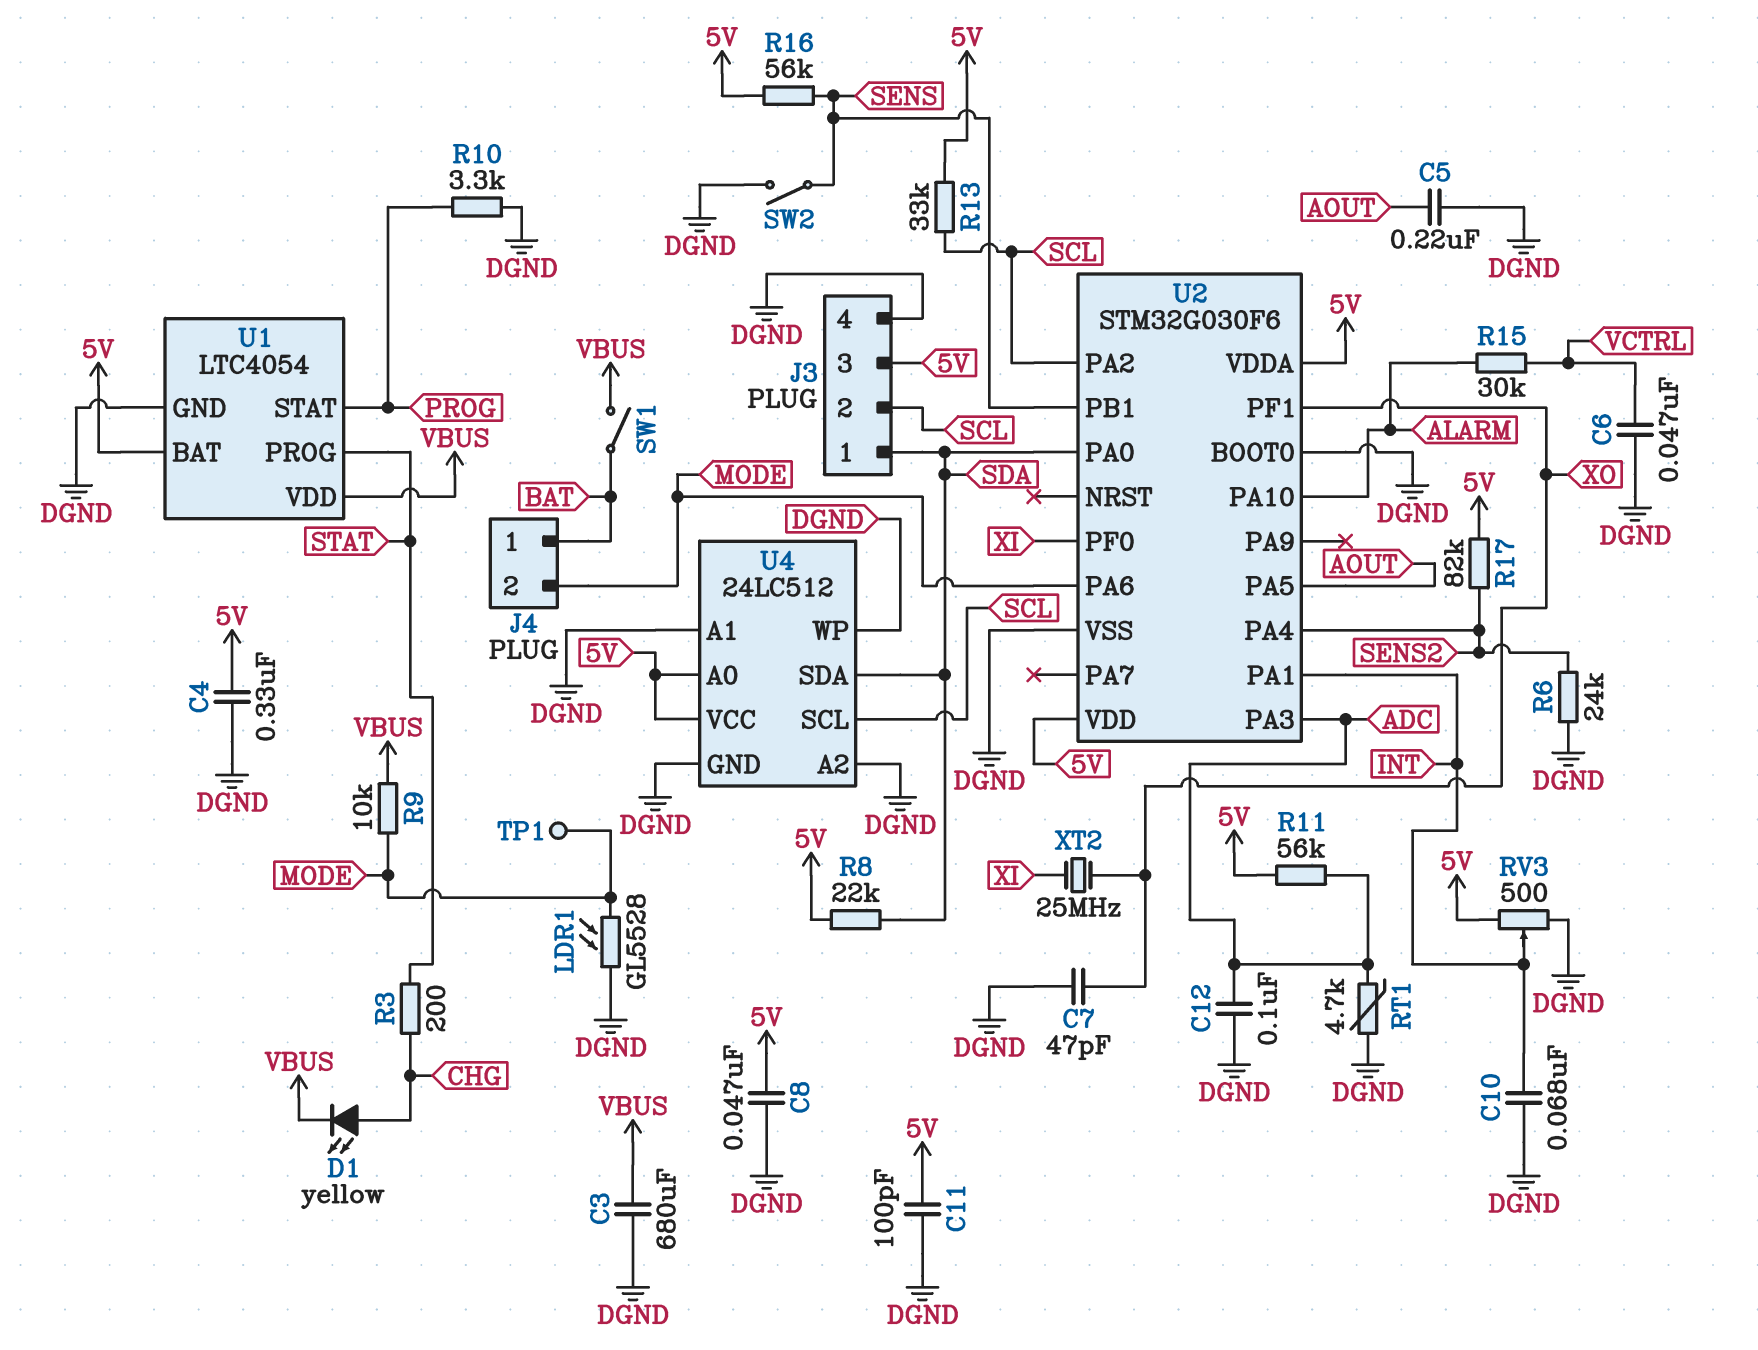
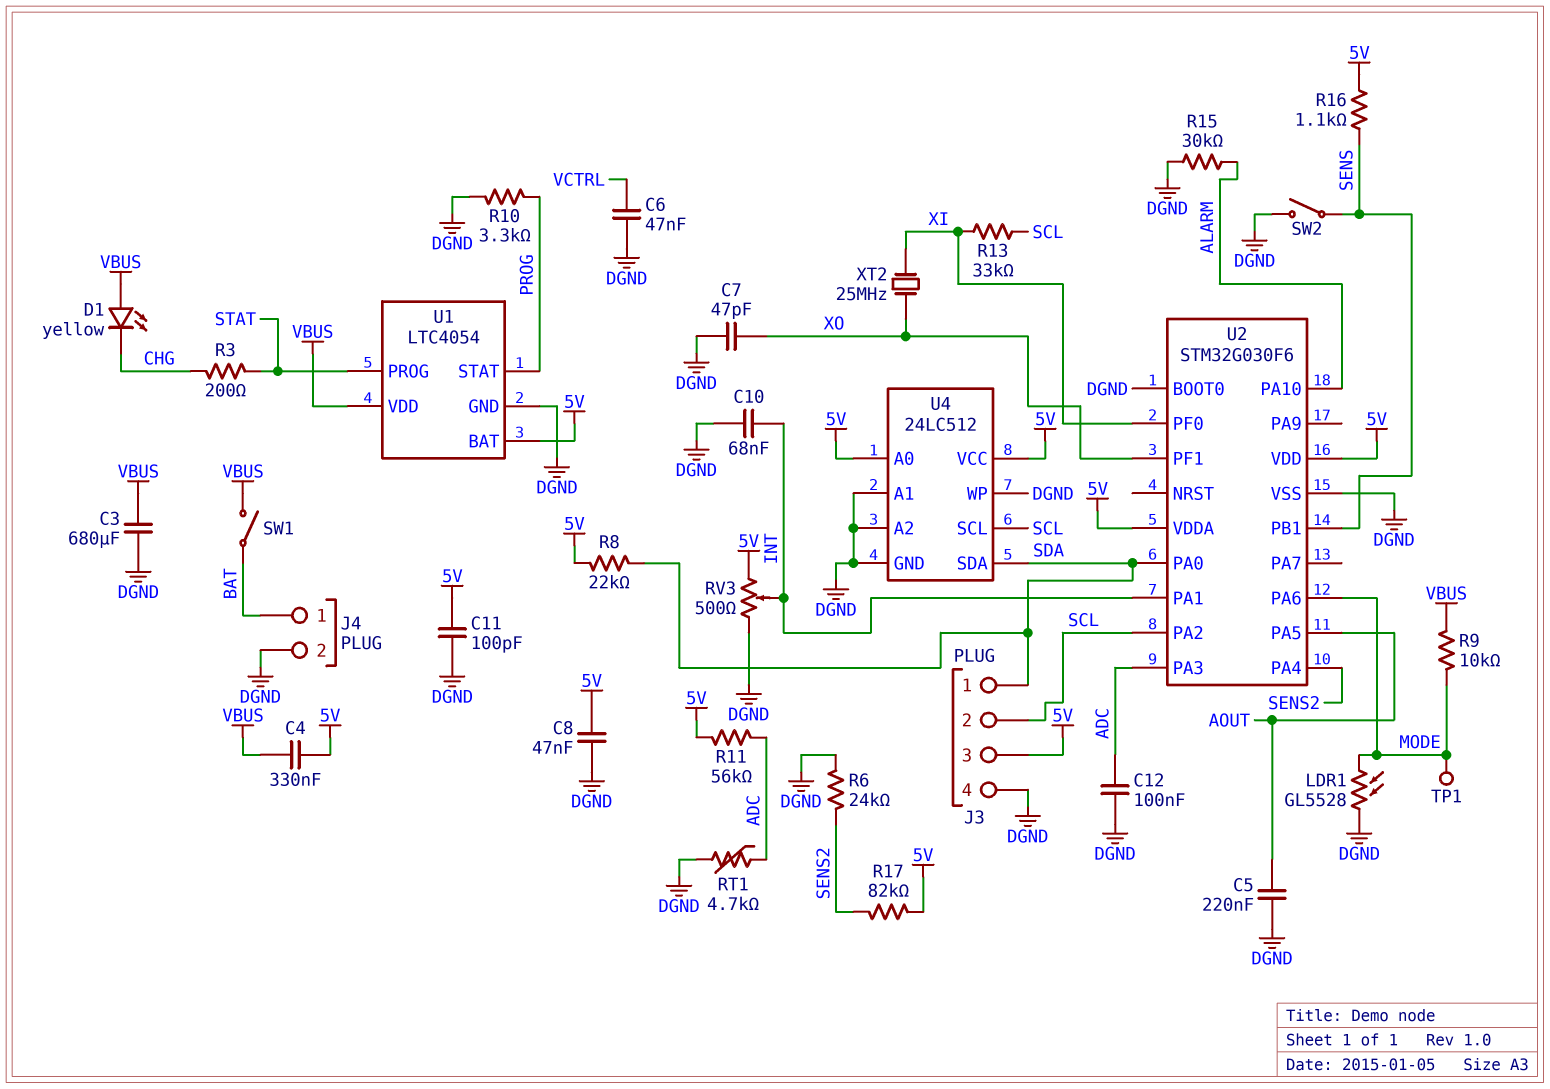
C4: 330nF (5V, DGND) -> 330nF (5V, VBUS)
D1: LED yellow (A CHG, K VBUS) -> LED yellow (A VBUS, K CHG)
J4 pin 2: MODE -> DGND
R13: 33k (5V, SCL) -> 33k (SCL, XI)
R15: 30k (ALARM, VCTRL) -> 30k (ALARM, DGND)
R16: 56k (5V, SENS) -> 1.1k (5V, SENS)

